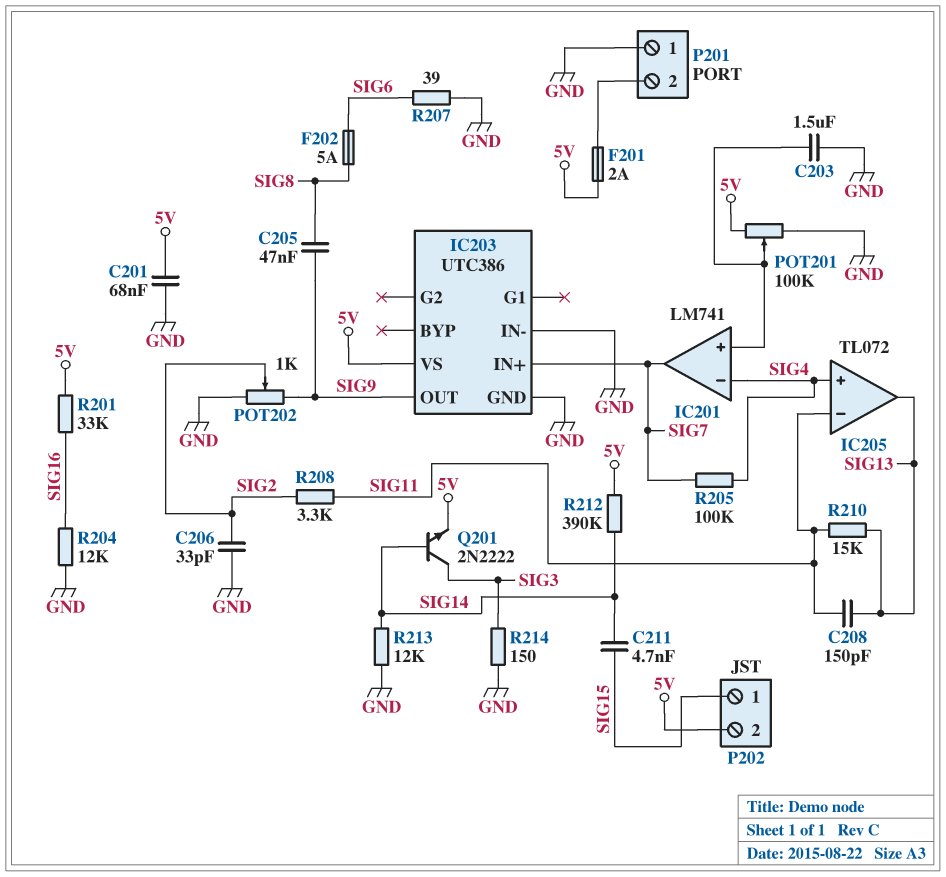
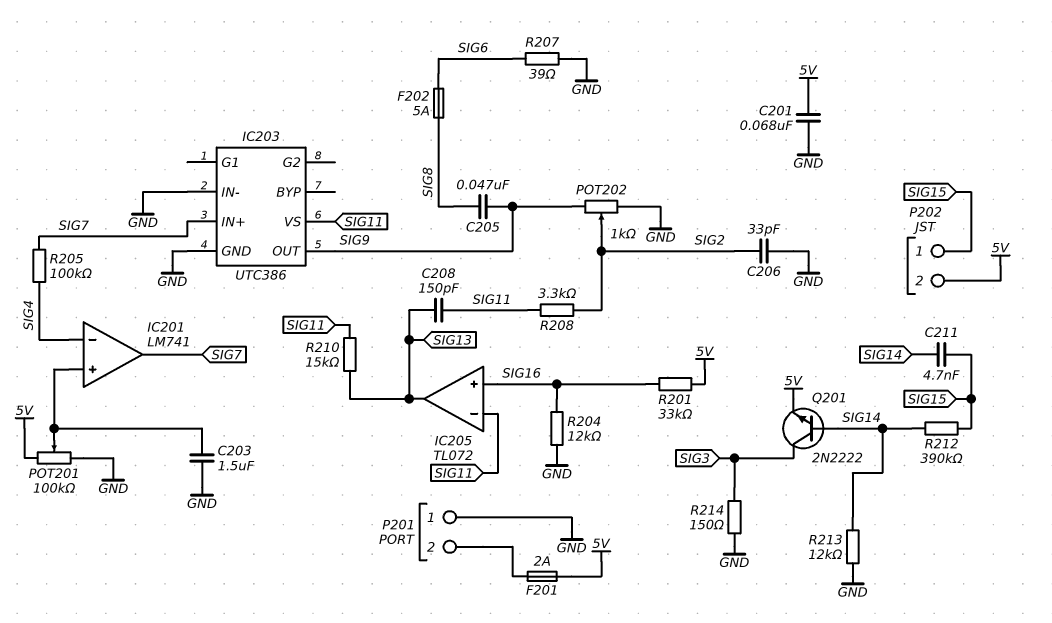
IC203 pin VS: 5V -> SIG11
IC205 pin in+: SIG4 -> SIG16
R212: 390k (5V, SIG14) -> 390k (SIG14, SIG15)

